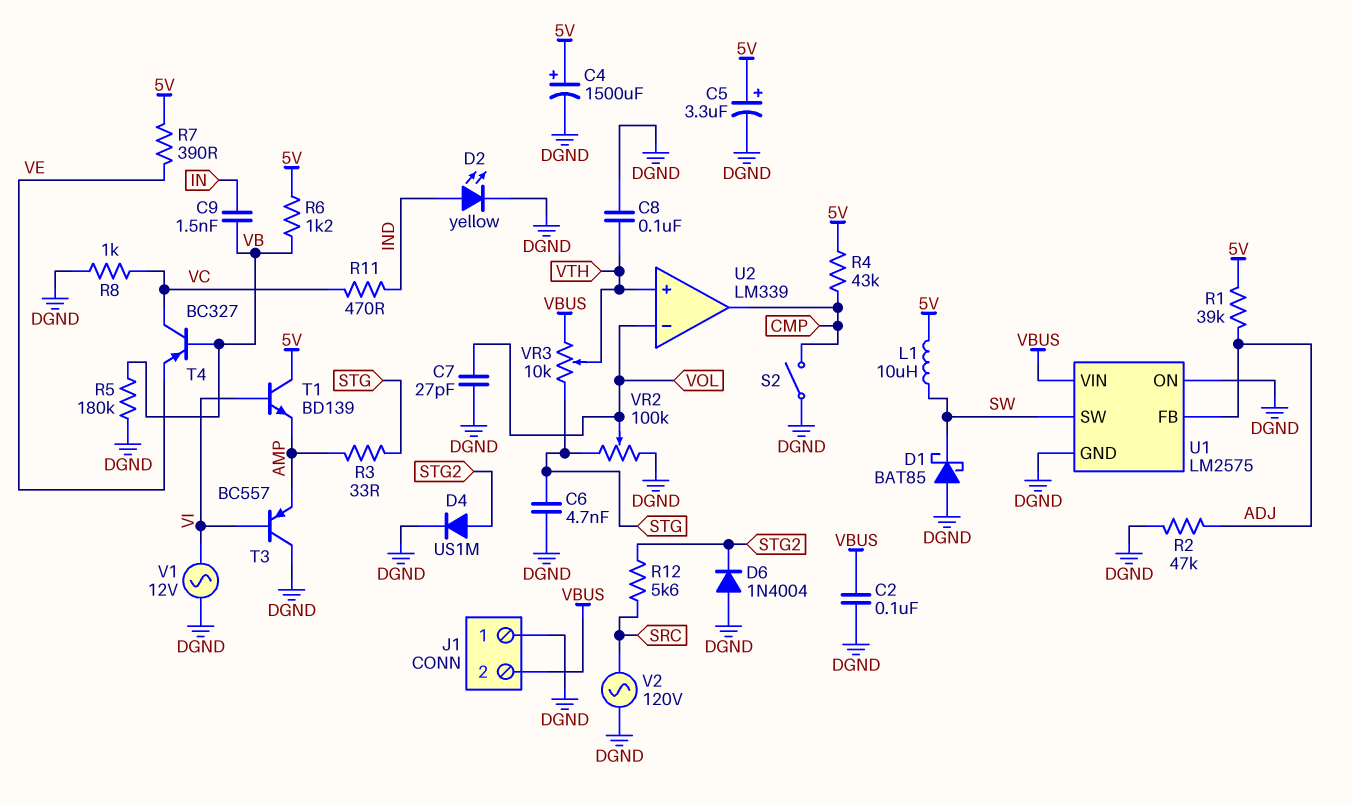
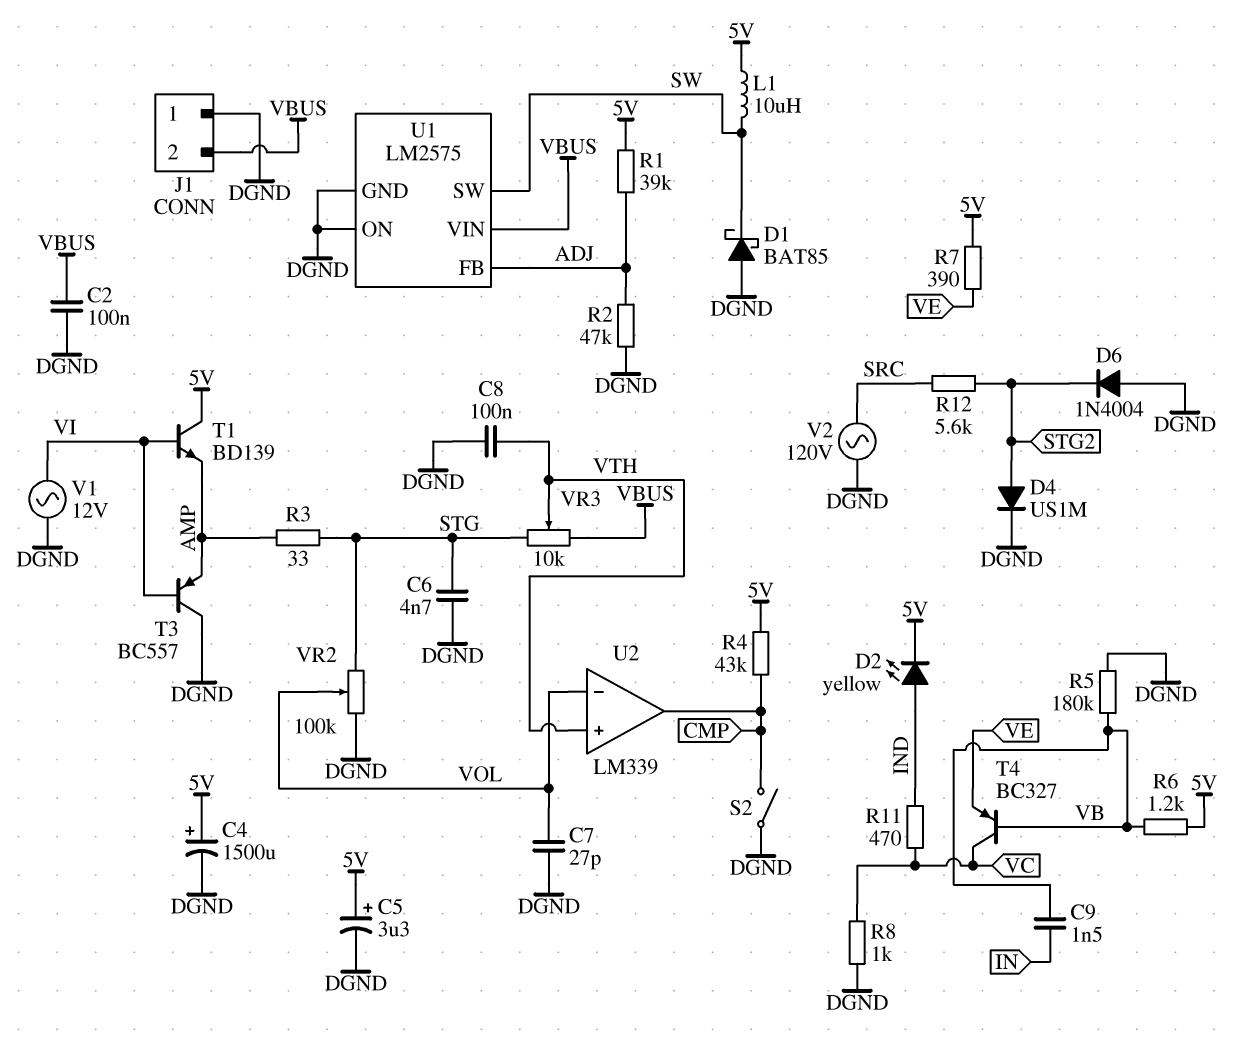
D2: LED yellow (A IND, K DGND) -> LED yellow (A IND, K 5V)

